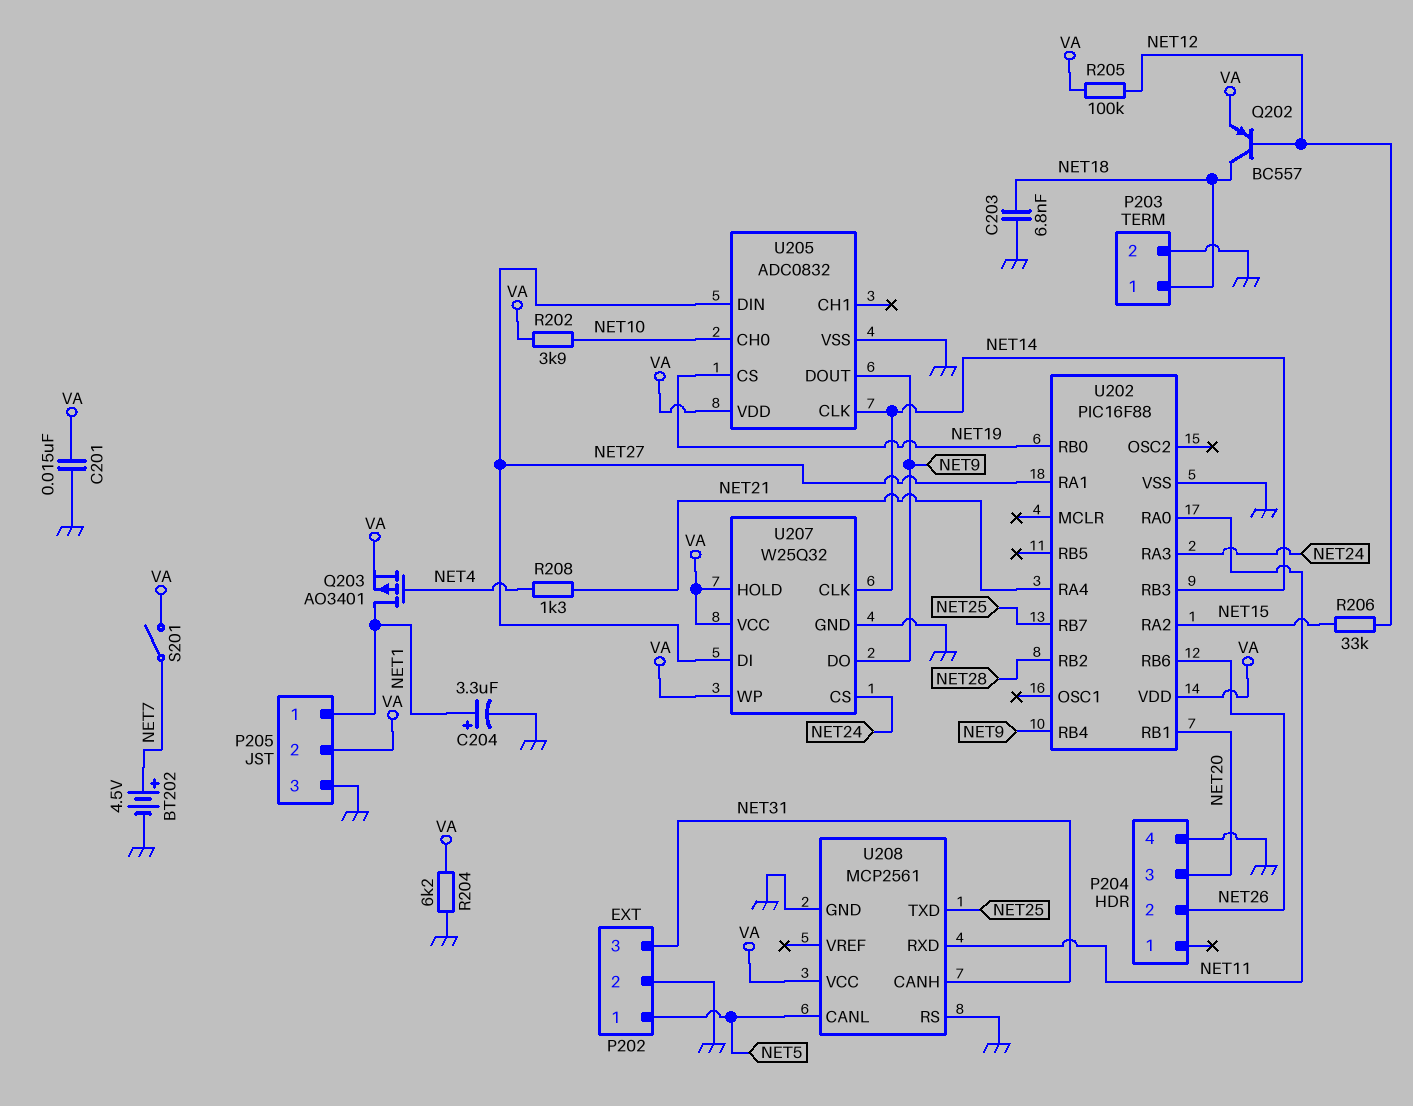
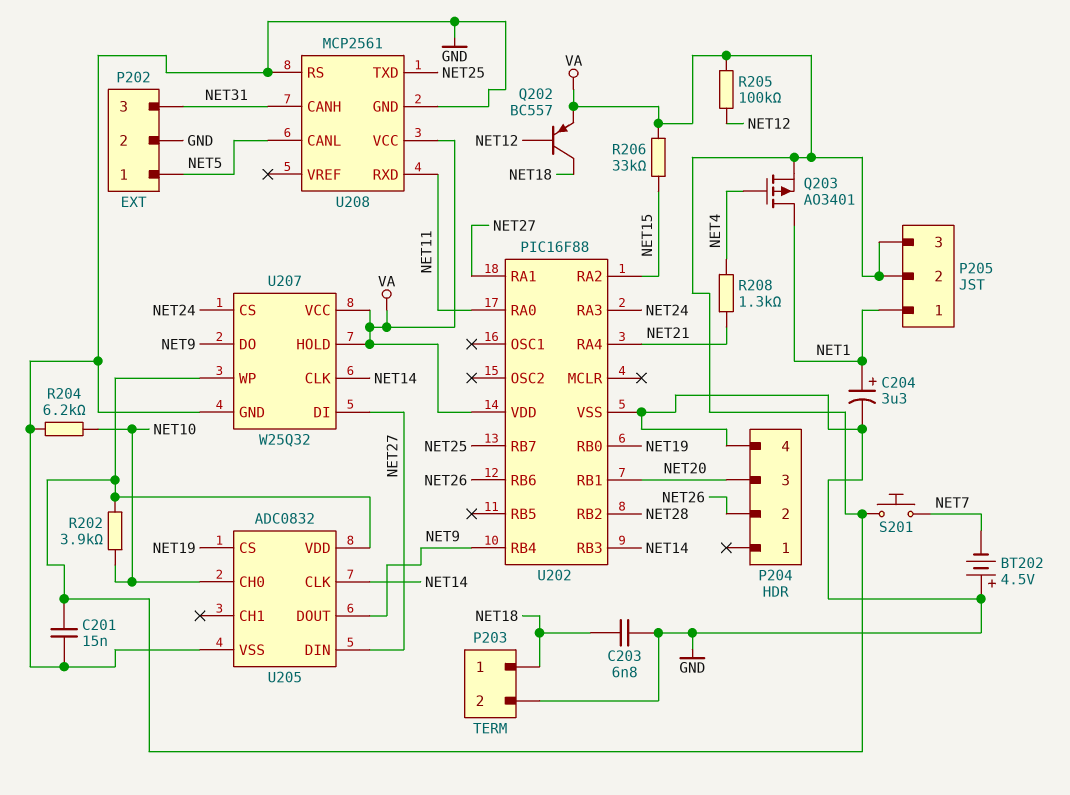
BT202: 4.5V (plus NET7, minus GND) -> 4.5V (plus GND, minus NET7)
P205 pin 3: GND -> VA
R204: 6.2k (GND, VA) -> 6.2k (GND, NET10)
R206: 33k (NET12, NET15) -> 33k (NET15, VA)
S201: switch (NET7, VA) -> button (NET7, VA)

